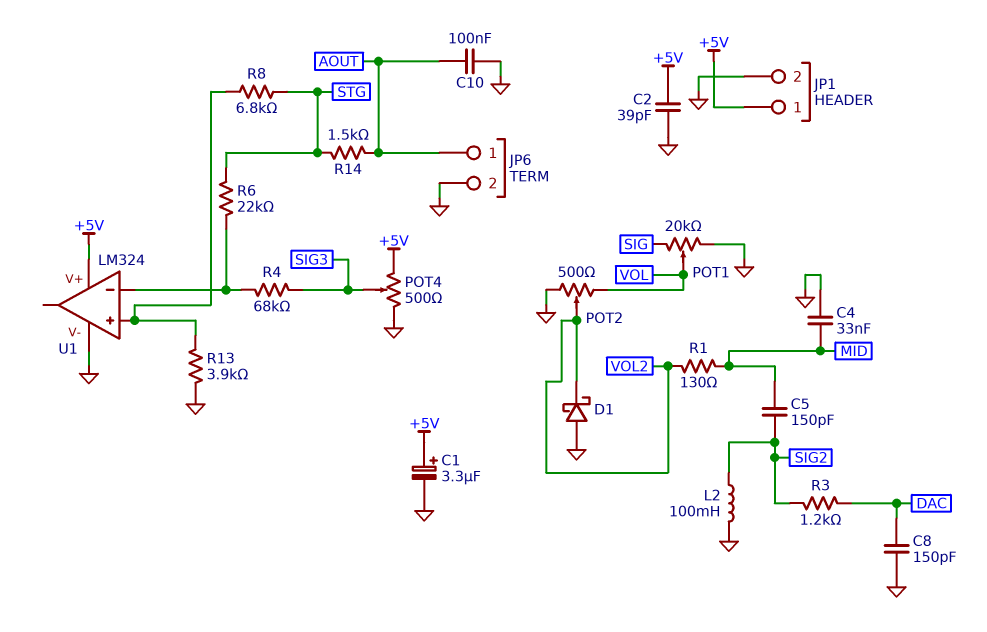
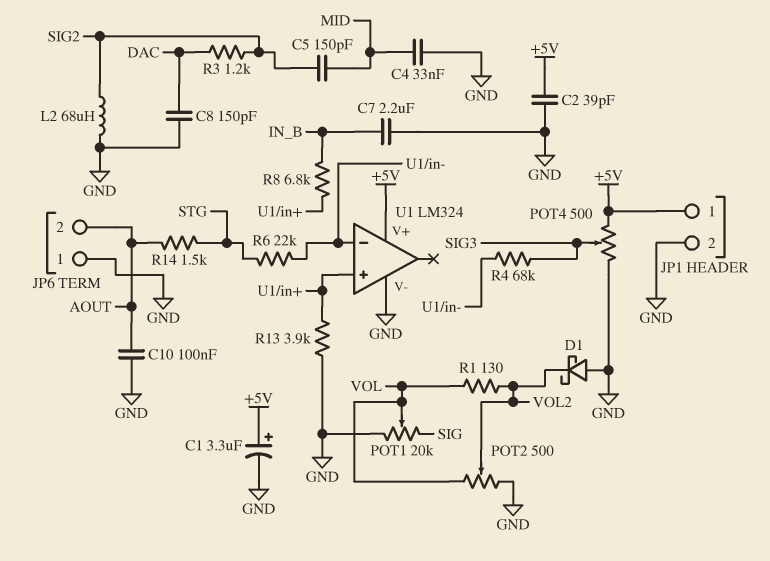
C7: none -> 2.2uF (GND, IN_B)
JP6 pin 1: AOUT -> GND
JP6 pin 2: GND -> AOUT
L2: 100mH (GND, SIG2) -> 68uH (GND, SIG2)
R1: 130 (MID, VOL2) -> 130 (VOL, VOL2)
R8: 6.8k (STG, U1/in+) -> 6.8k (IN_B, U1/in+)

